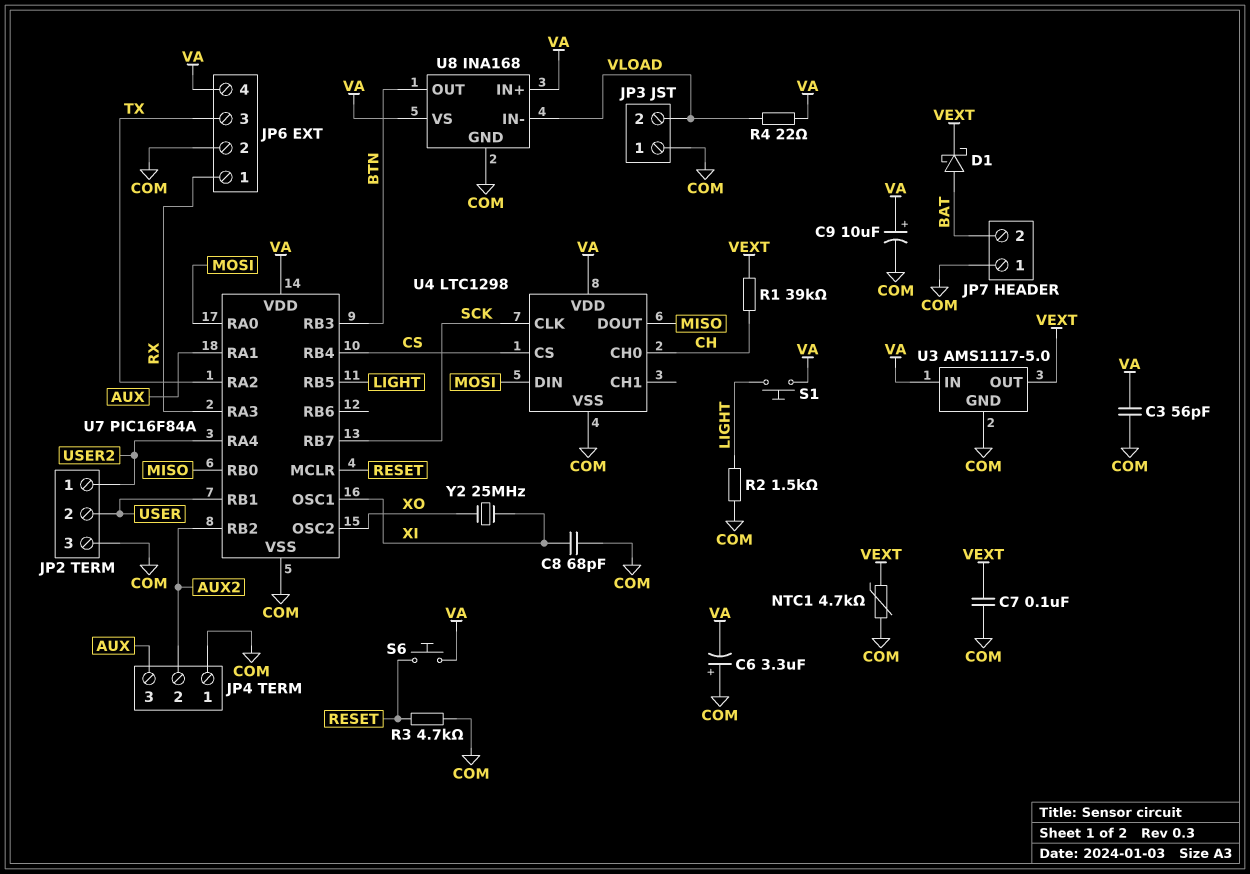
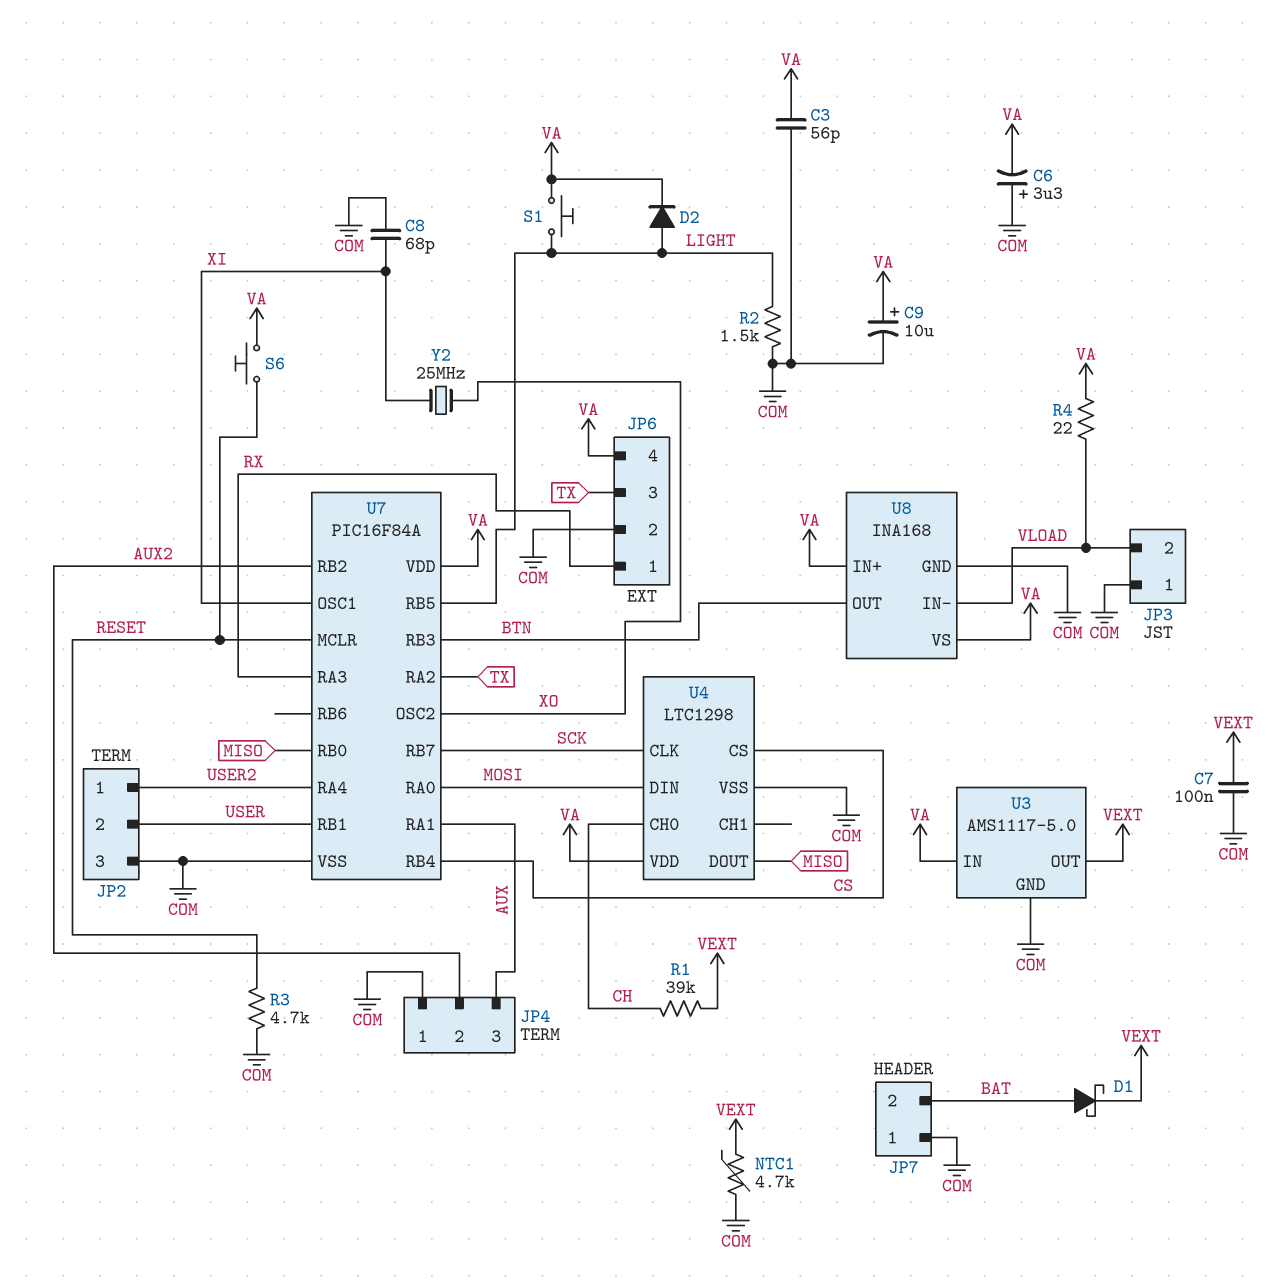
D2: none -> diode (A LIGHT, K VA)

